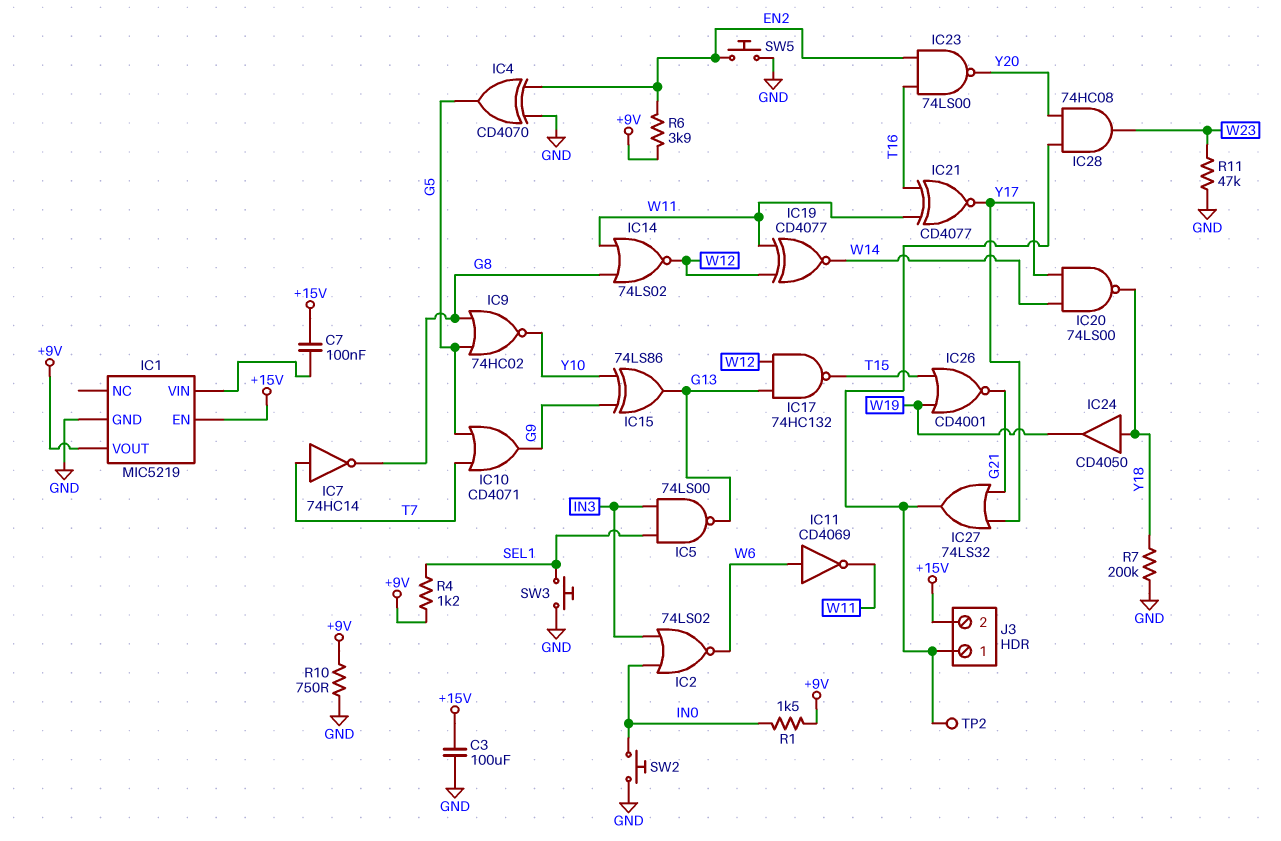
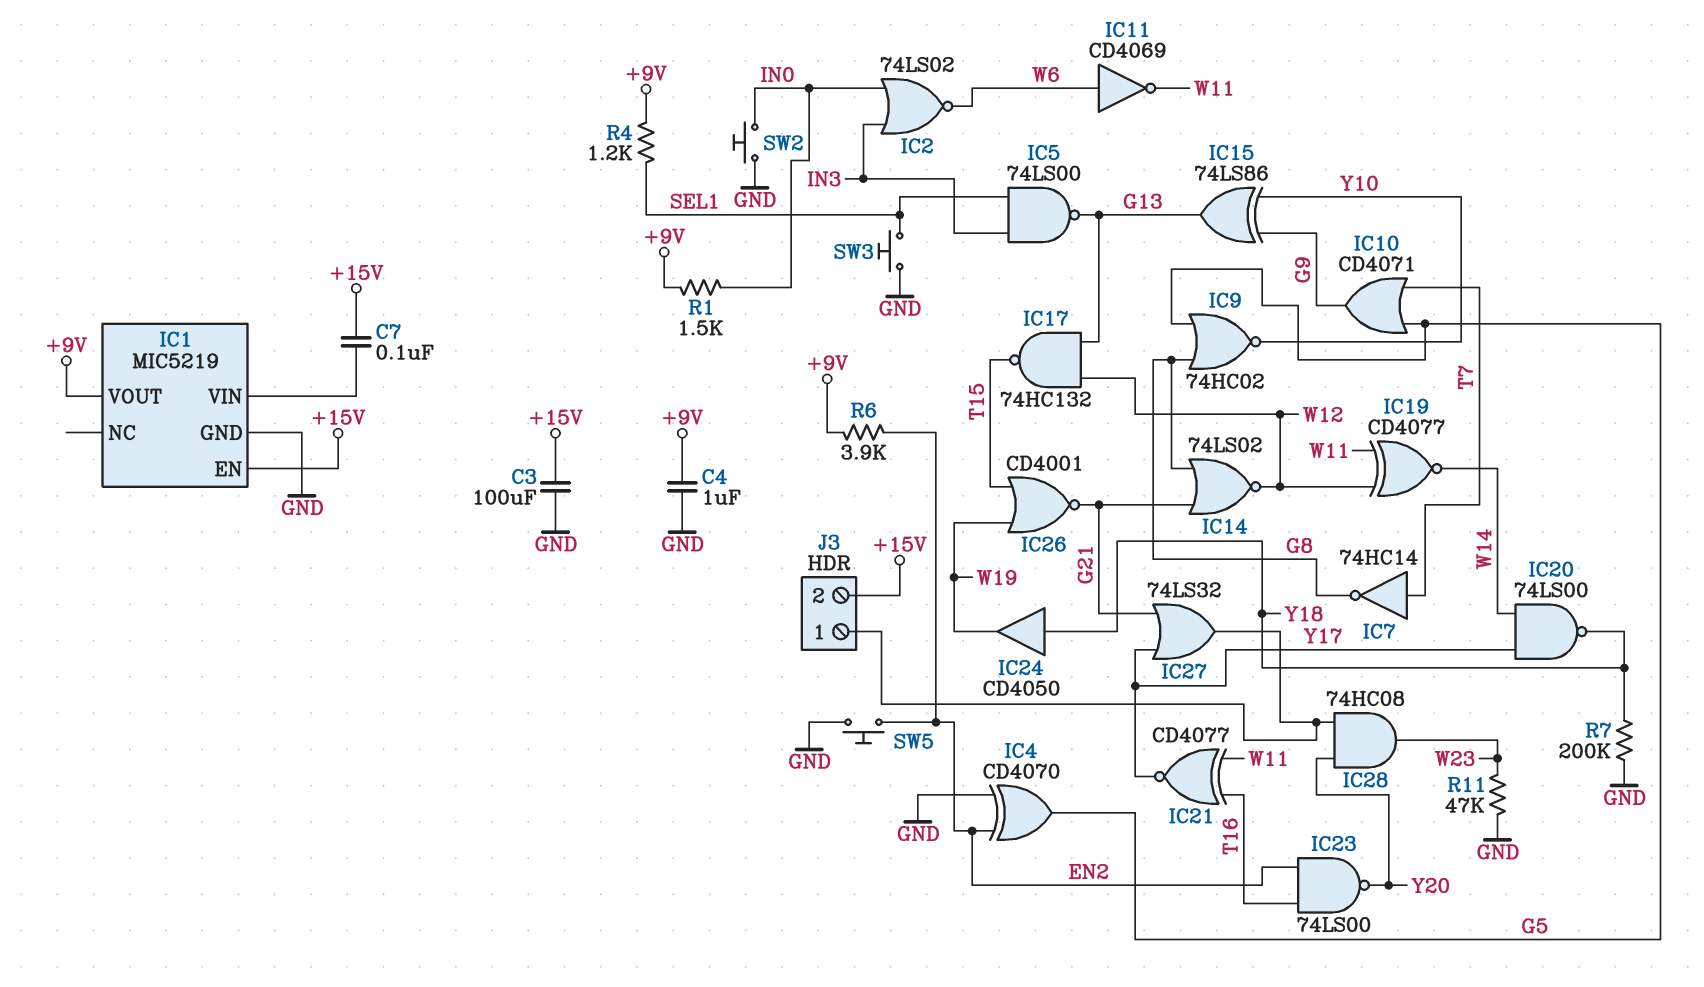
C4: none -> 1uF (+9V, GND)
IC14: NOR 74LS02 (in G8, in W11, out W12) -> NOR 74LS02 (in G8, in G21, out W12)
R10: 750 (+9V, GND) -> none
TP2: test point (J3/1) -> none

